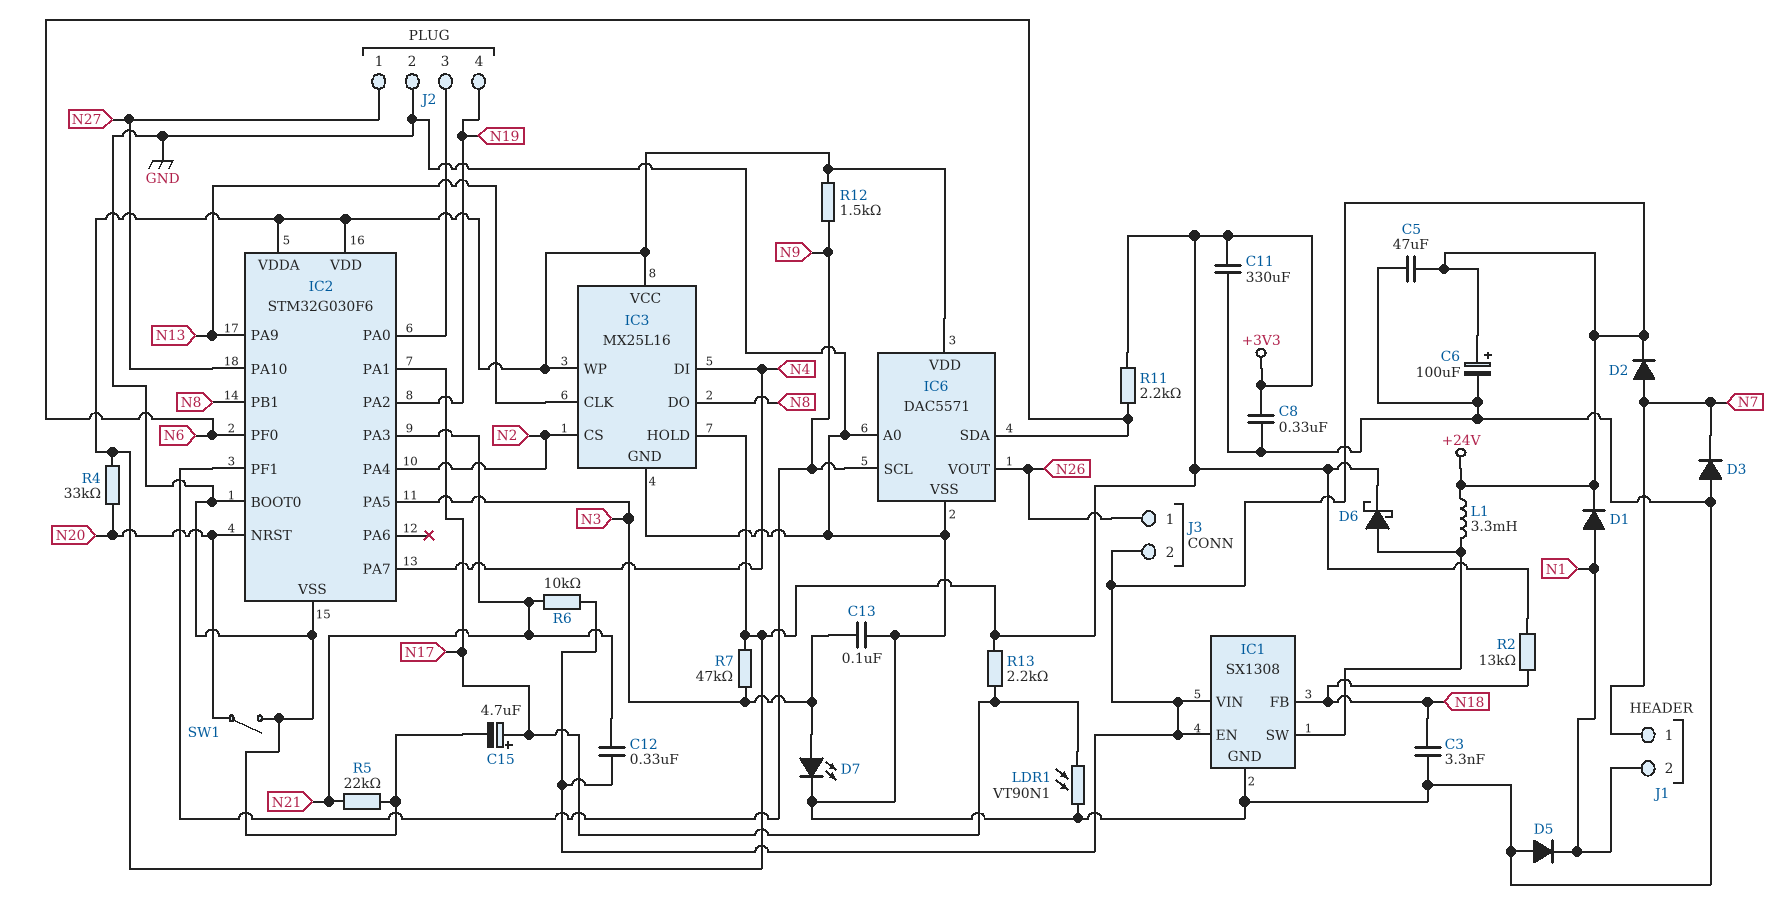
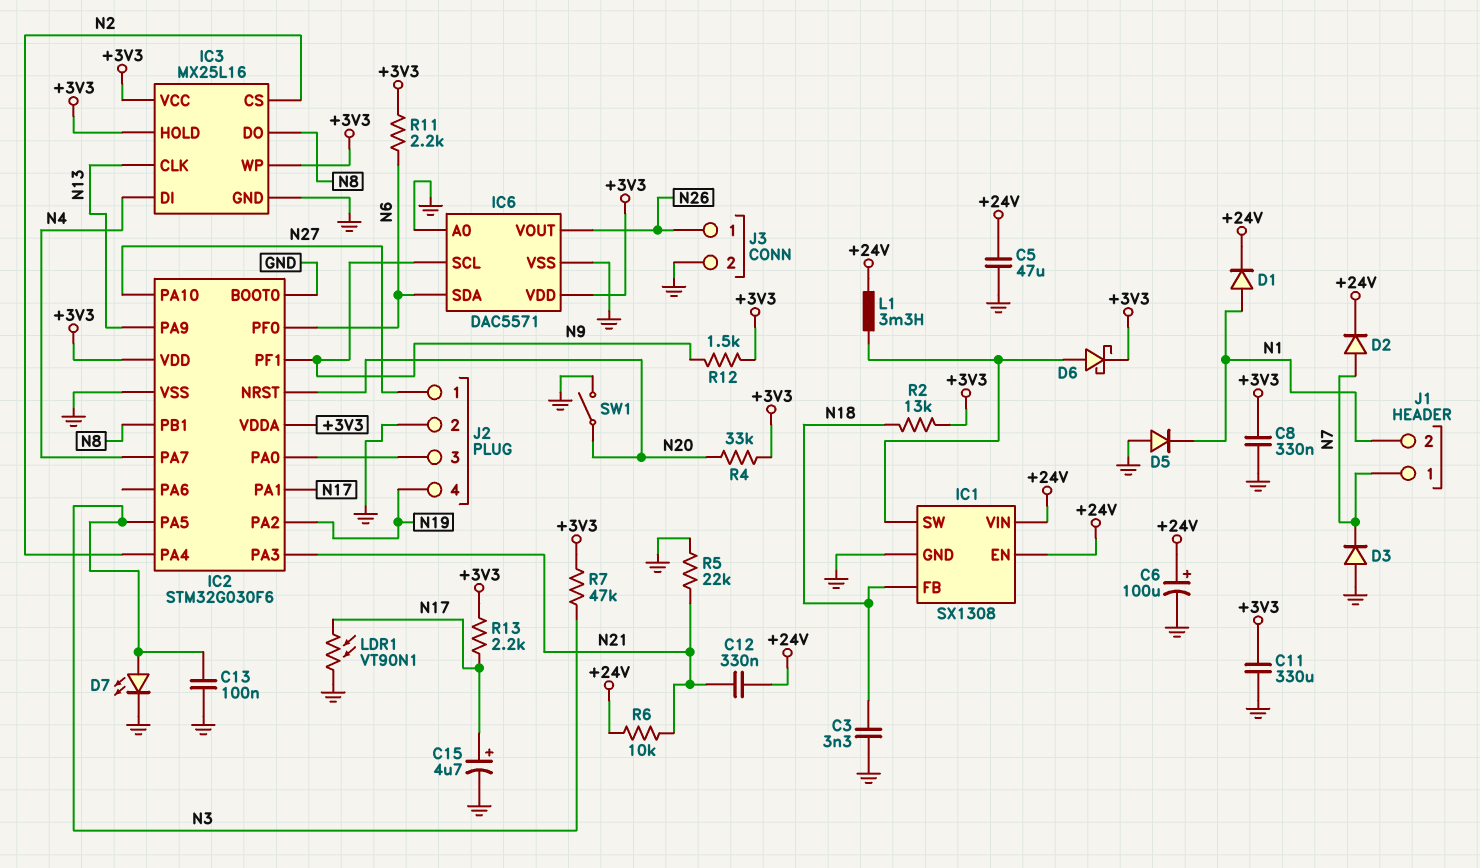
J3 pin 2: +24V -> GND

